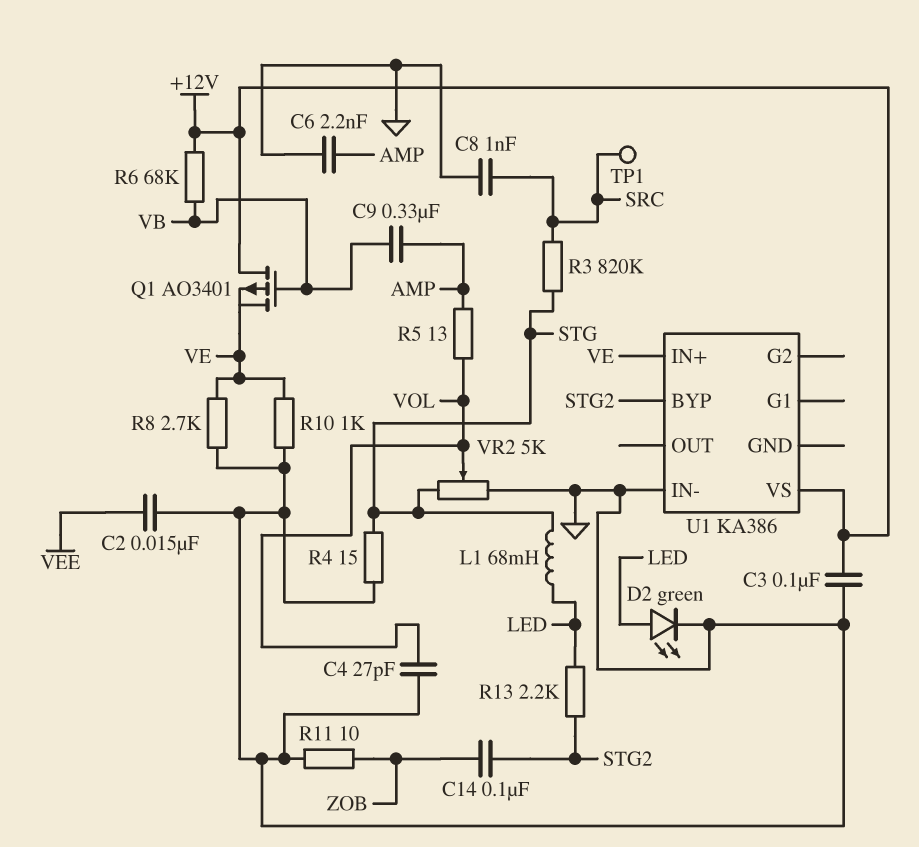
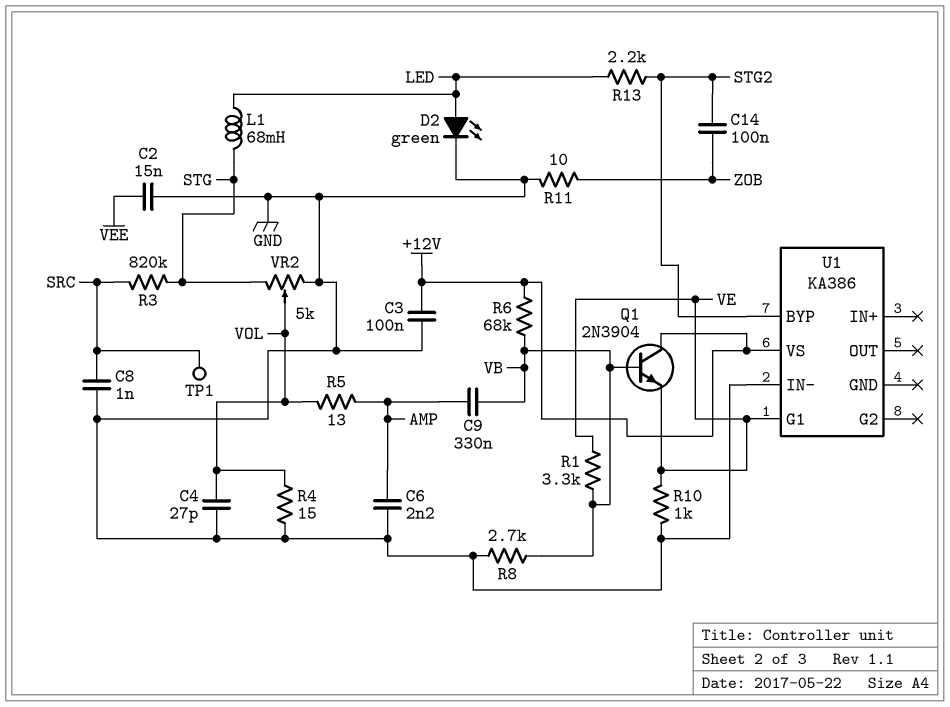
Q1: PMOS AO3401 (G VB, D +12V, S VE) -> NPN 2N3904 (B VB, C +12V, E VE)
R1: none -> 3.3k (VB, VE)
R4: 15 (GND, STG) -> 15 (GND, VOL)
R8: 2.7k (GND, VE) -> 2.7k (GND, VB)
U1 pin G1: none -> VE
U1 pin IN+: VE -> none

